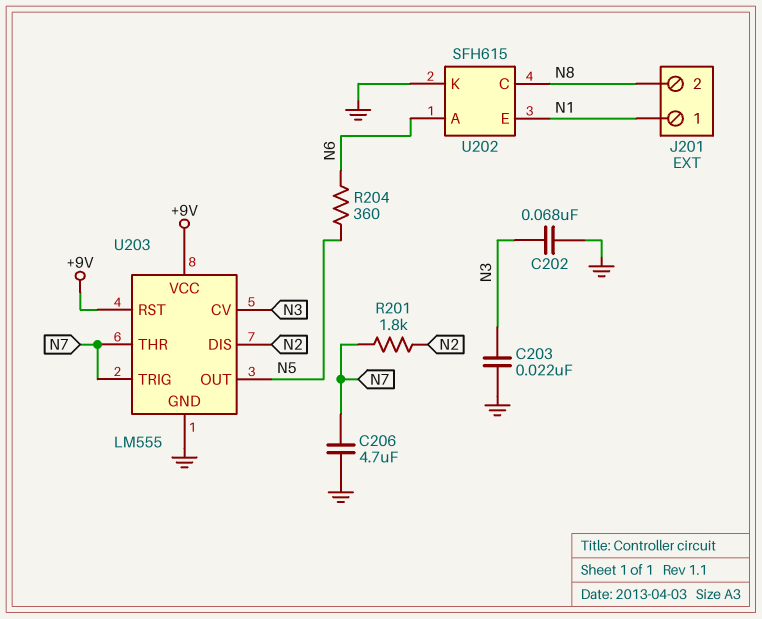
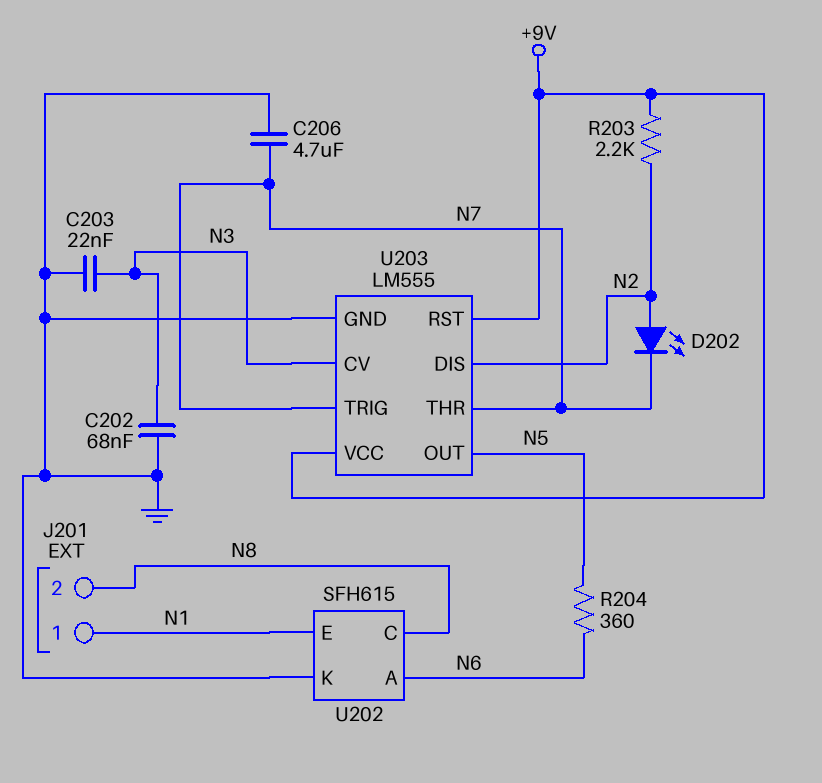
D202: none -> LED (A N2, K N7)
R201: 1.8k (N2, N7) -> none
R203: none -> 2.2k (+9V, N2)

